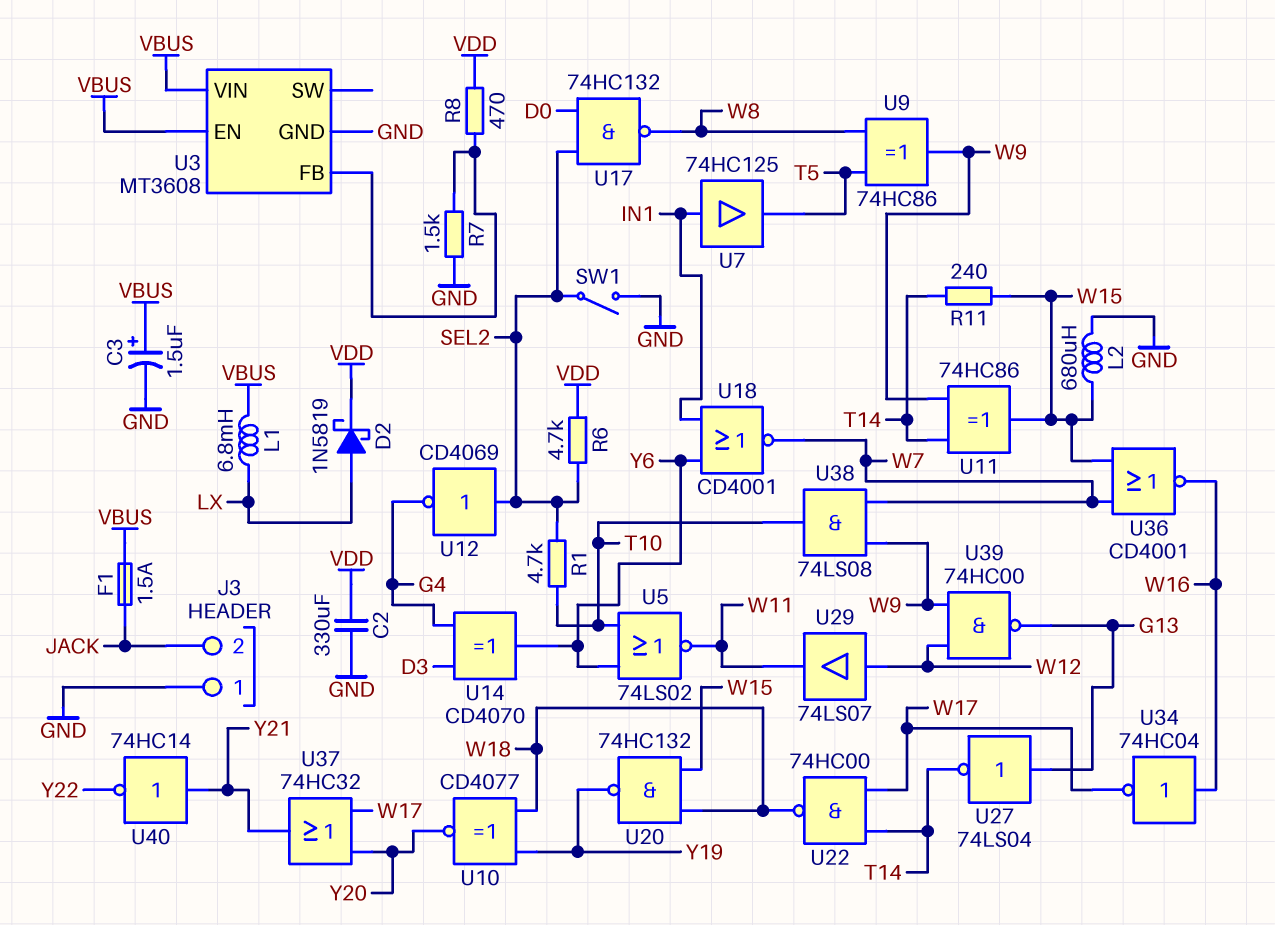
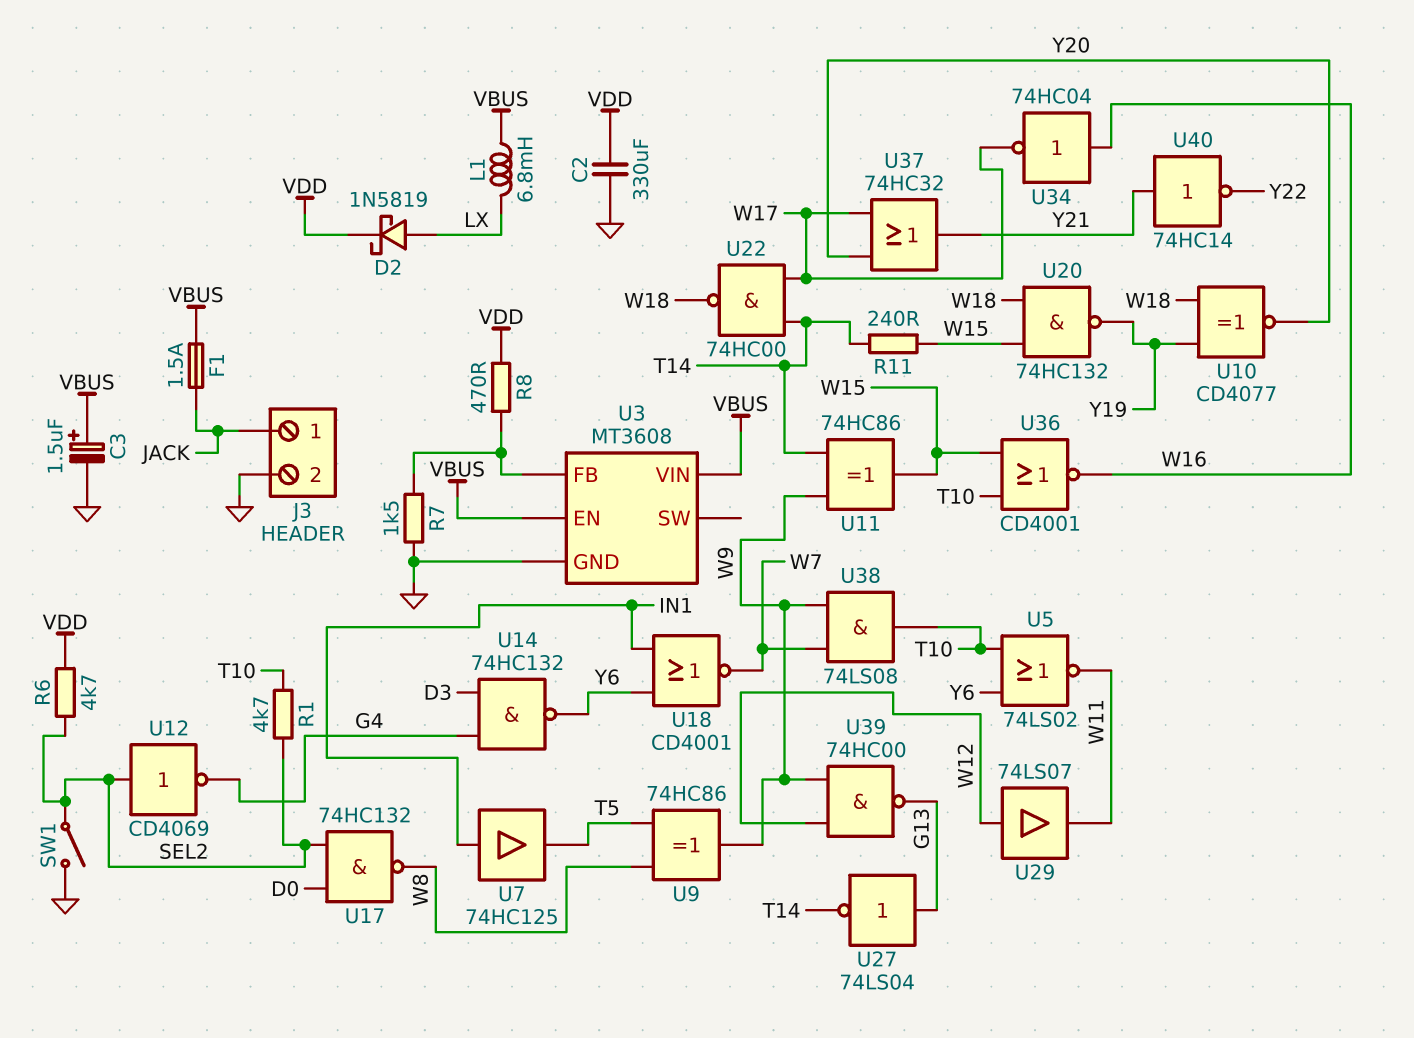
J3 pin 1: GND -> JACK
J3 pin 2: JACK -> GND
L2: 680uH (GND, W15) -> none
U14: XOR CD4070 (in D3, in G4, out Y6) -> NAND 74HC132 (in D3, in G4, out Y6)
U36: NOR CD4001 (in W7, in W15, out W16) -> NOR CD4001 (in T10, in W15, out W16)

